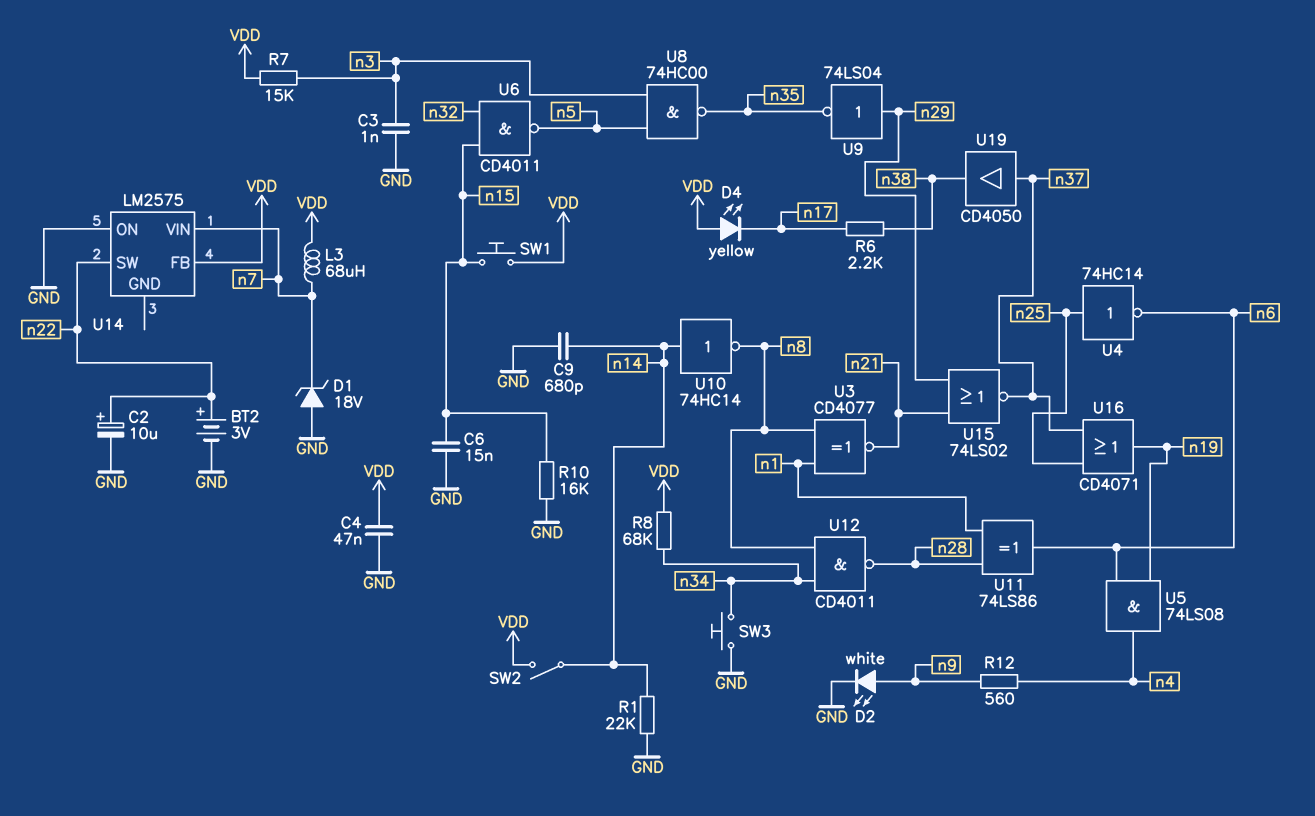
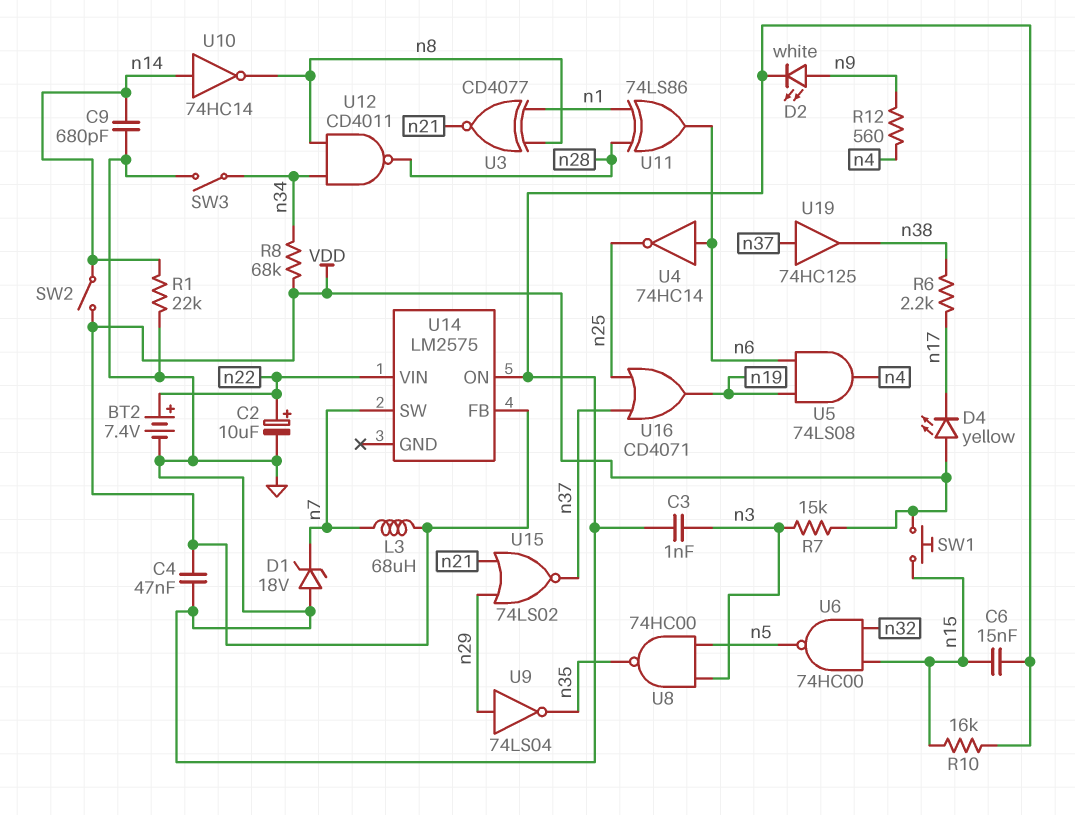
BT2: 3V (plus n22, minus GND) -> 7.4V (plus n22, minus GND)
SW3: button (GND, n34) -> switch (GND, n34)
U4: NOT 74HC14 (in n25, out n6) -> NOT 74HC14 (in n6, out n25)
U6: NAND CD4011 (in n15, in n32, out n5) -> NAND 74HC00 (in n15, in n32, out n5)
U14 pin SW: n22 -> n7
U14 pin VIN: n7 -> n22
U19: buffer CD4050 (in n37, out n38) -> buffer 74HC125 (in n37, out n38)

